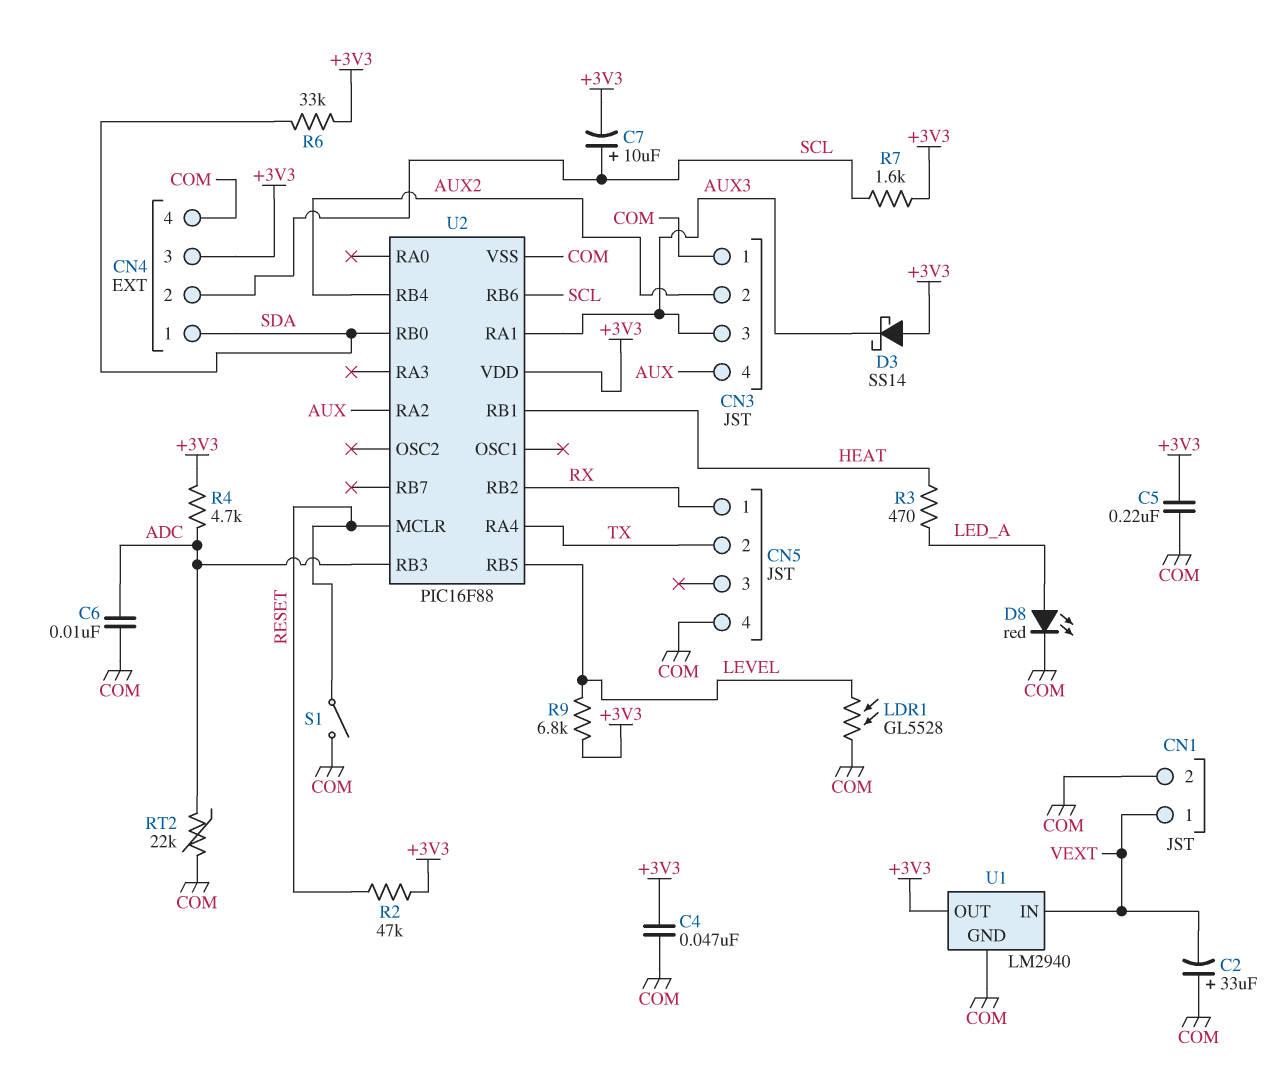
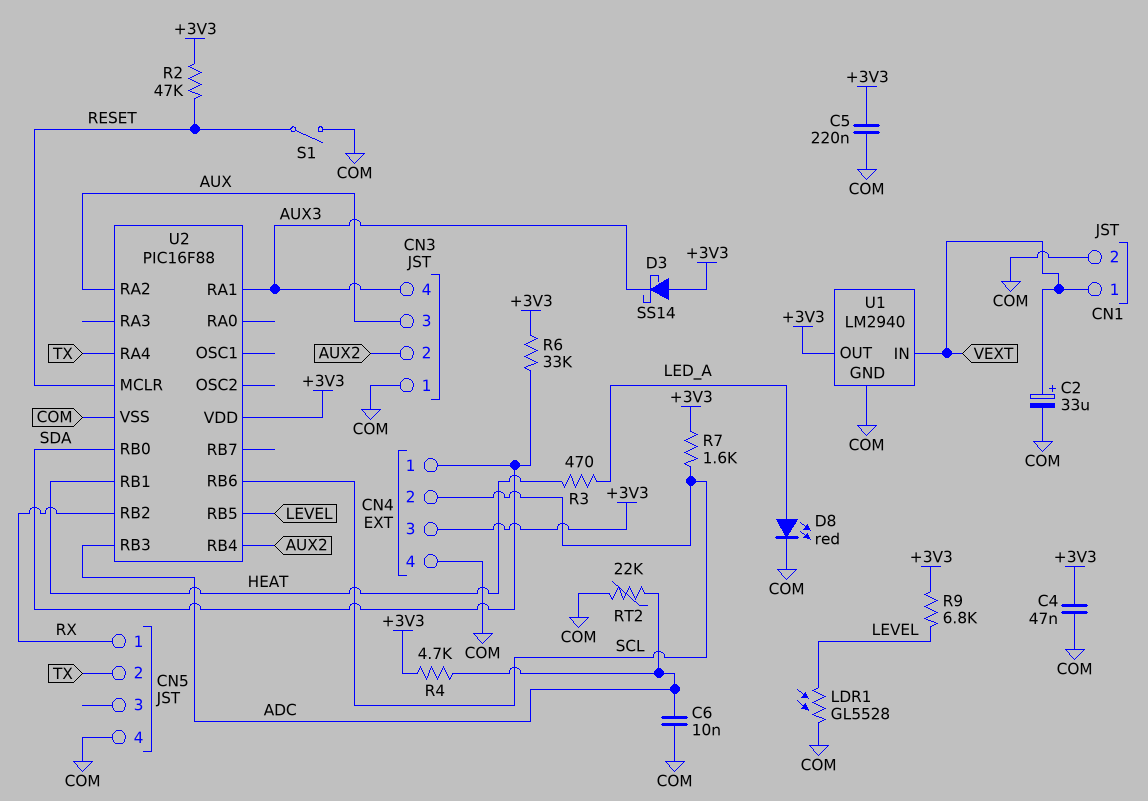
C2: 33uF (plus COM, minus VEXT) -> 33uF (plus VEXT, minus COM)
C7: 10uF (plus SCL, minus +3V3) -> none
CN3 pin 3: AUX3 -> AUX
CN3 pin 4: AUX -> AUX3

